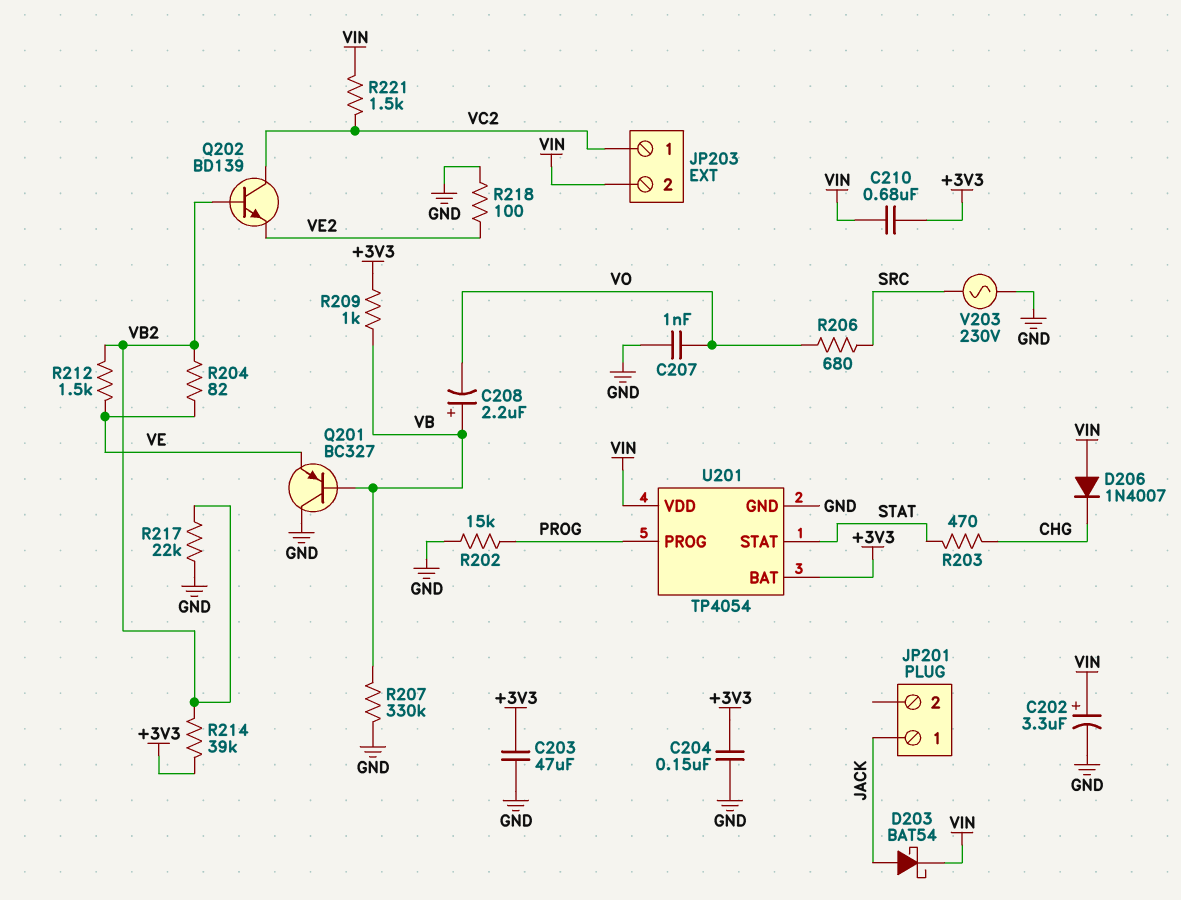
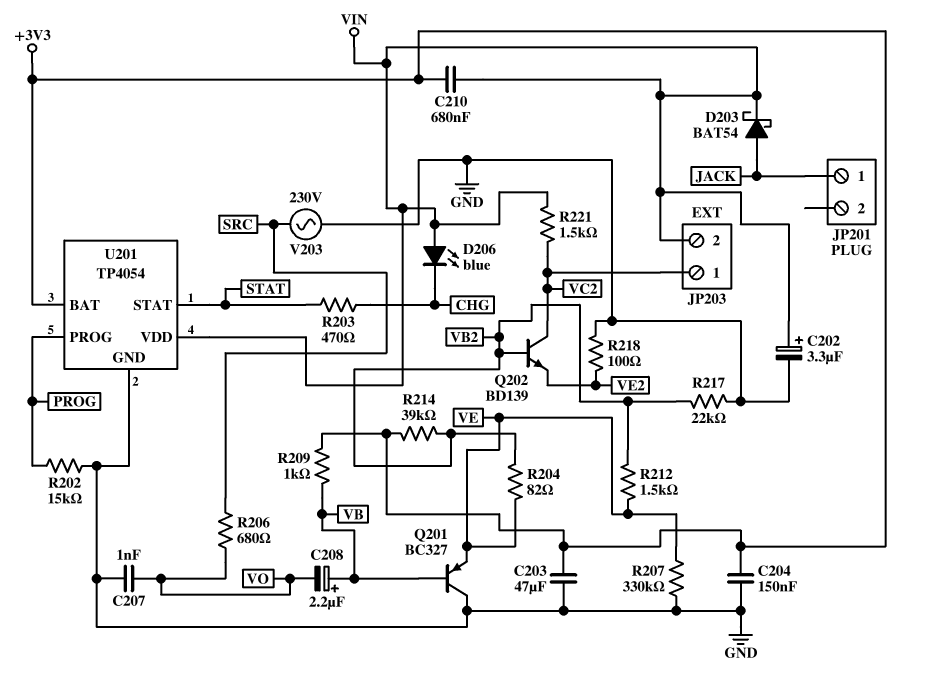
D206: diode 1N4007 (A VIN, K CHG) -> LED blue (A VIN, K CHG)
R207: 330k (GND, VB) -> 330k (GND, VE)

